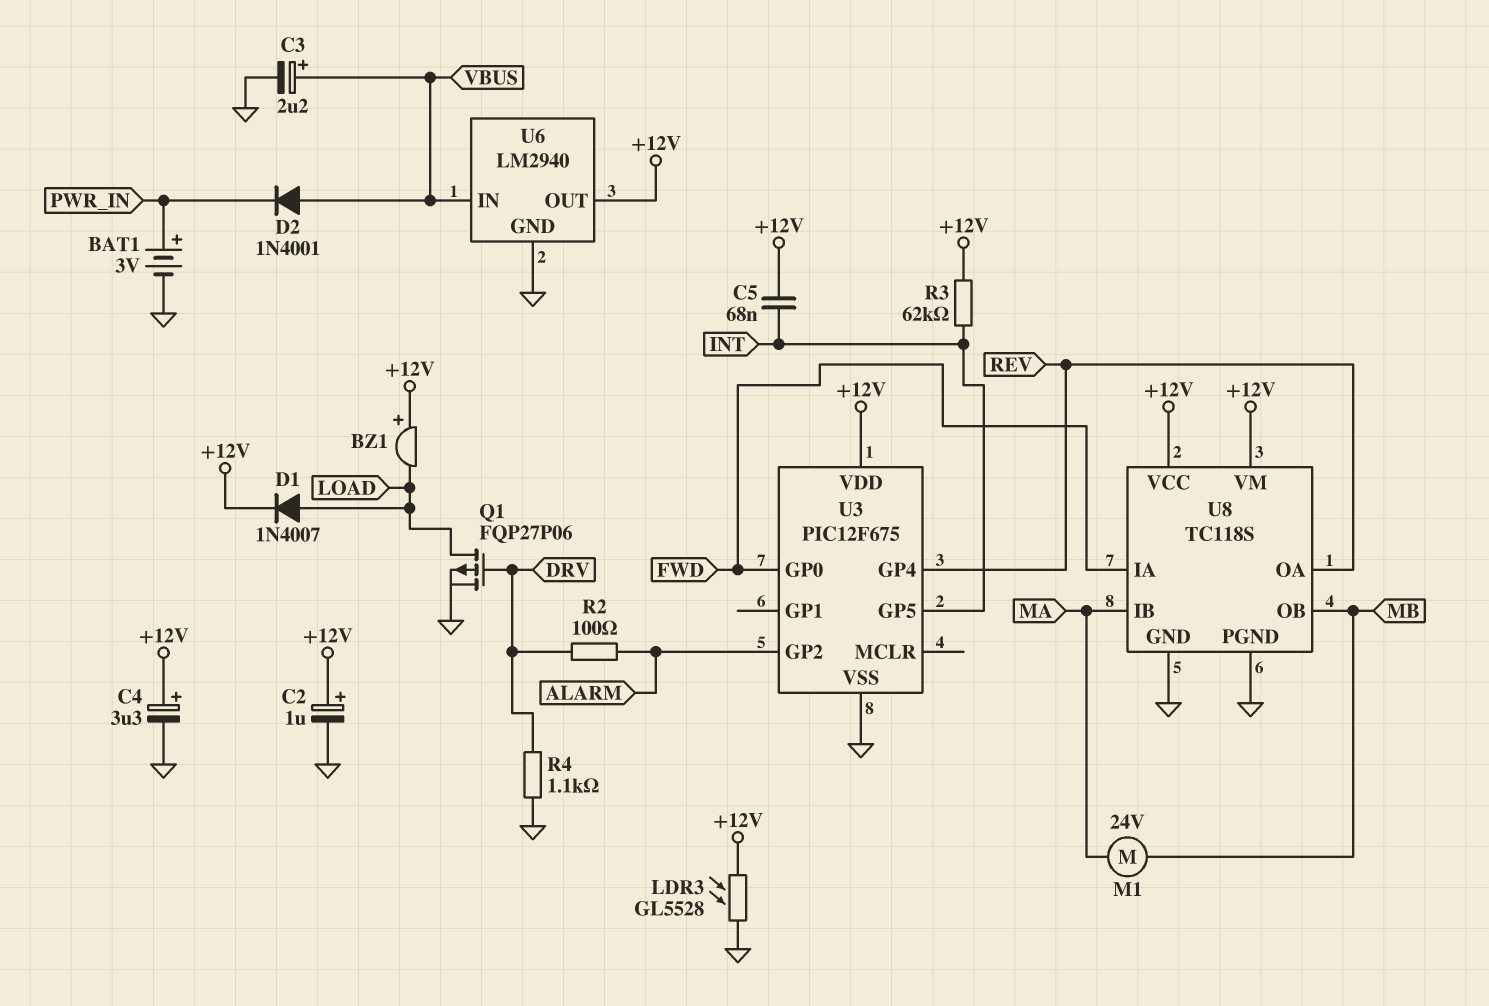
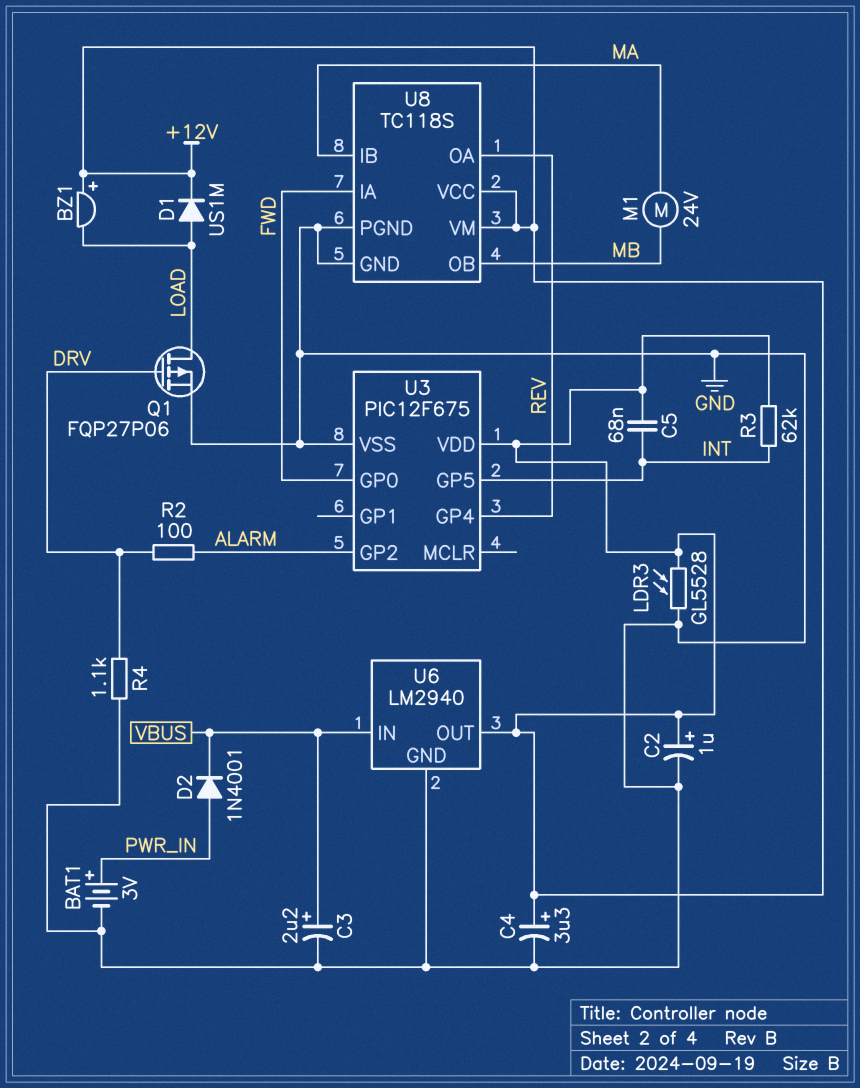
D1: diode 1N4007 (A LOAD, K +12V) -> diode US1M (A LOAD, K +12V)
D2: diode 1N4001 (A VBUS, K PWR_IN) -> diode 1N4001 (A PWR_IN, K VBUS)

